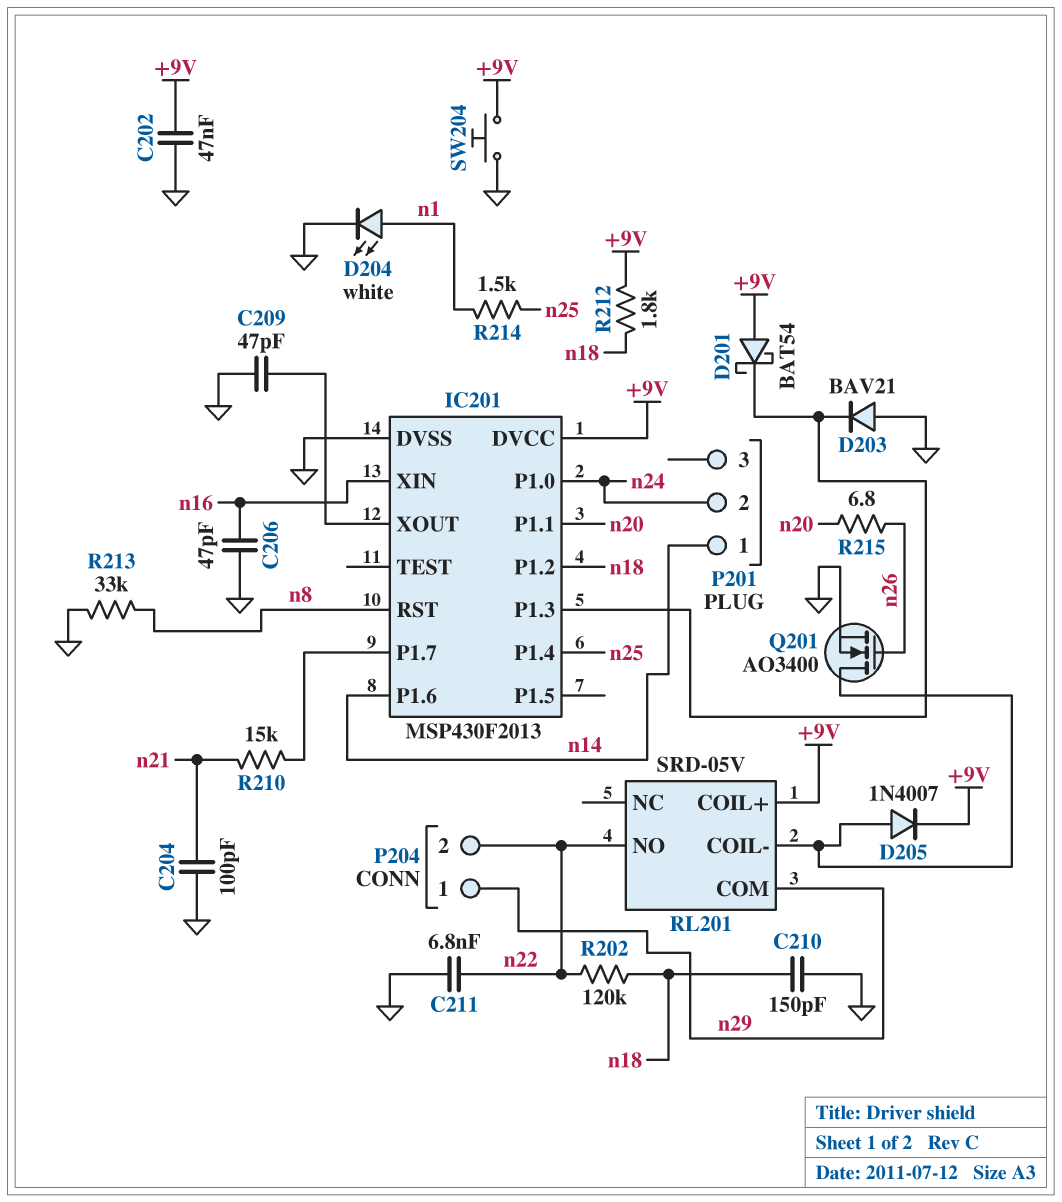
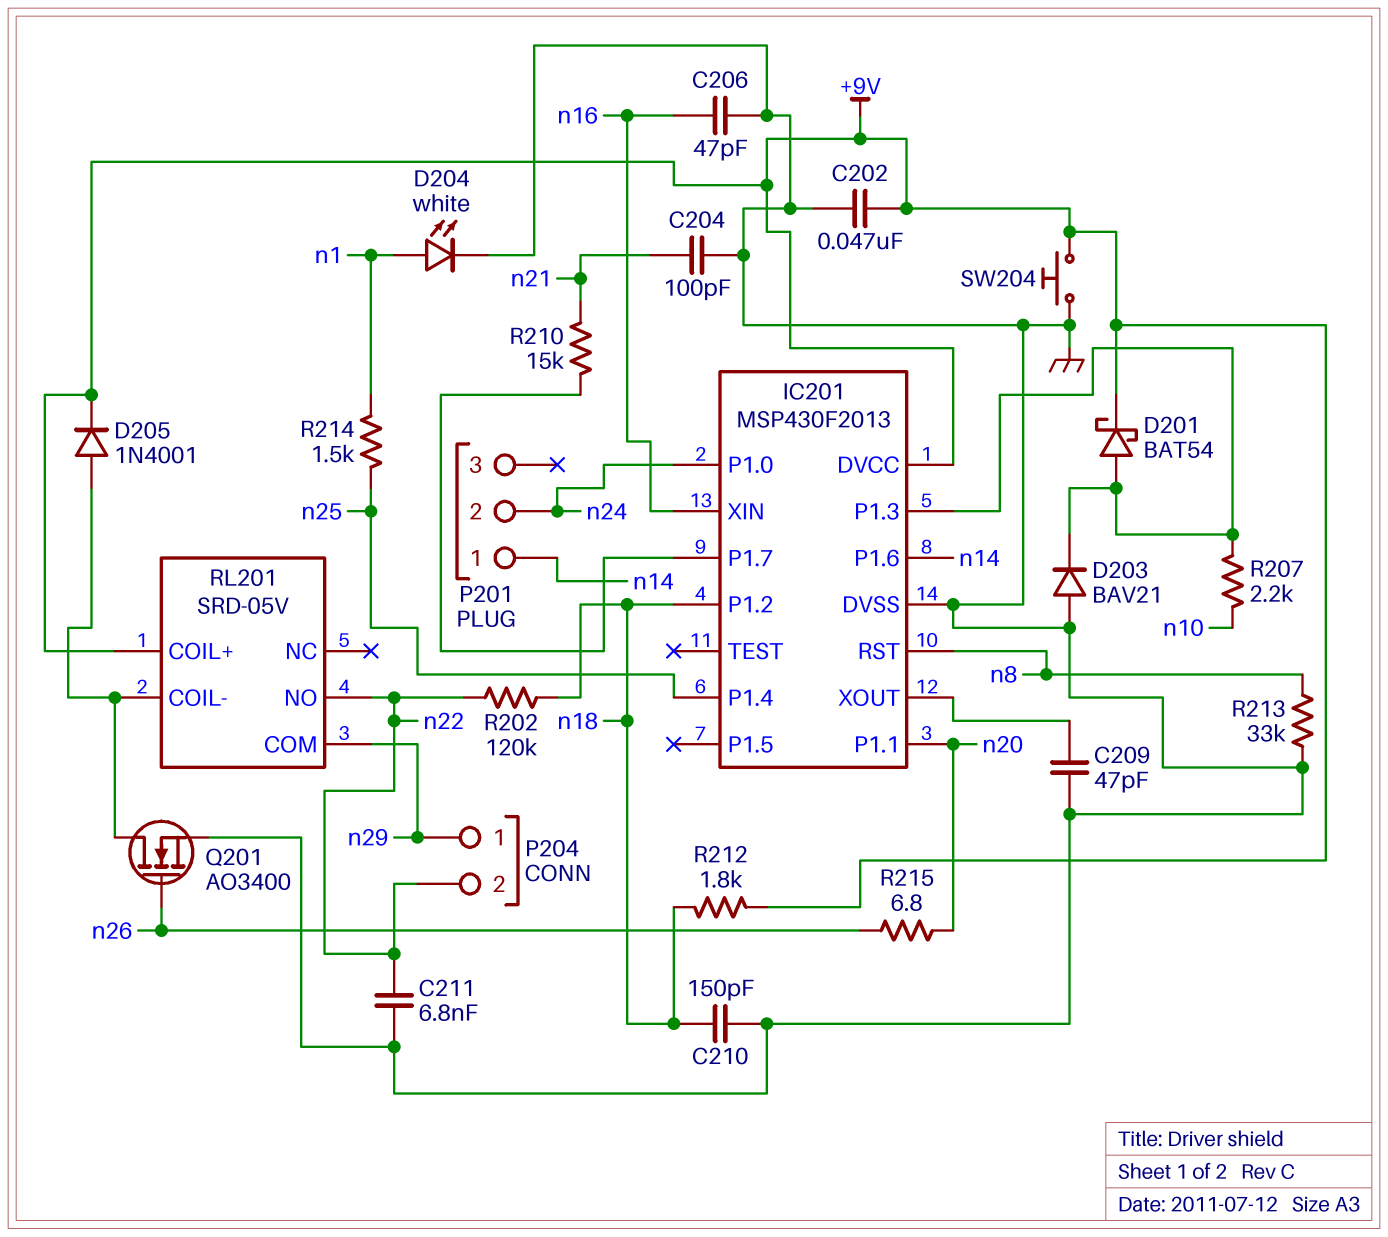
D201: schottky BAT54 (A +9V, K IC201/P1.3) -> schottky BAT54 (A IC201/P1.3, K +9V)
D205: diode 1N4007 (A RL201/COIL-, K +9V) -> diode 1N4001 (A RL201/COIL-, K +9V)
R207: none -> 2.2k (IC201/P1.3, n10)

